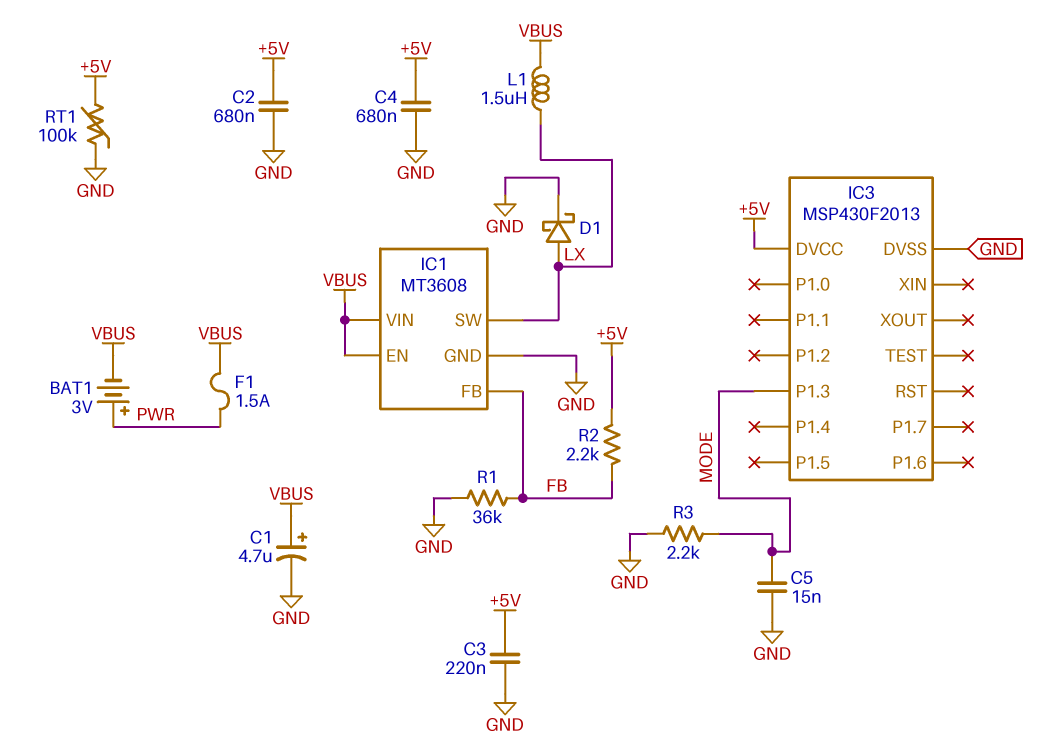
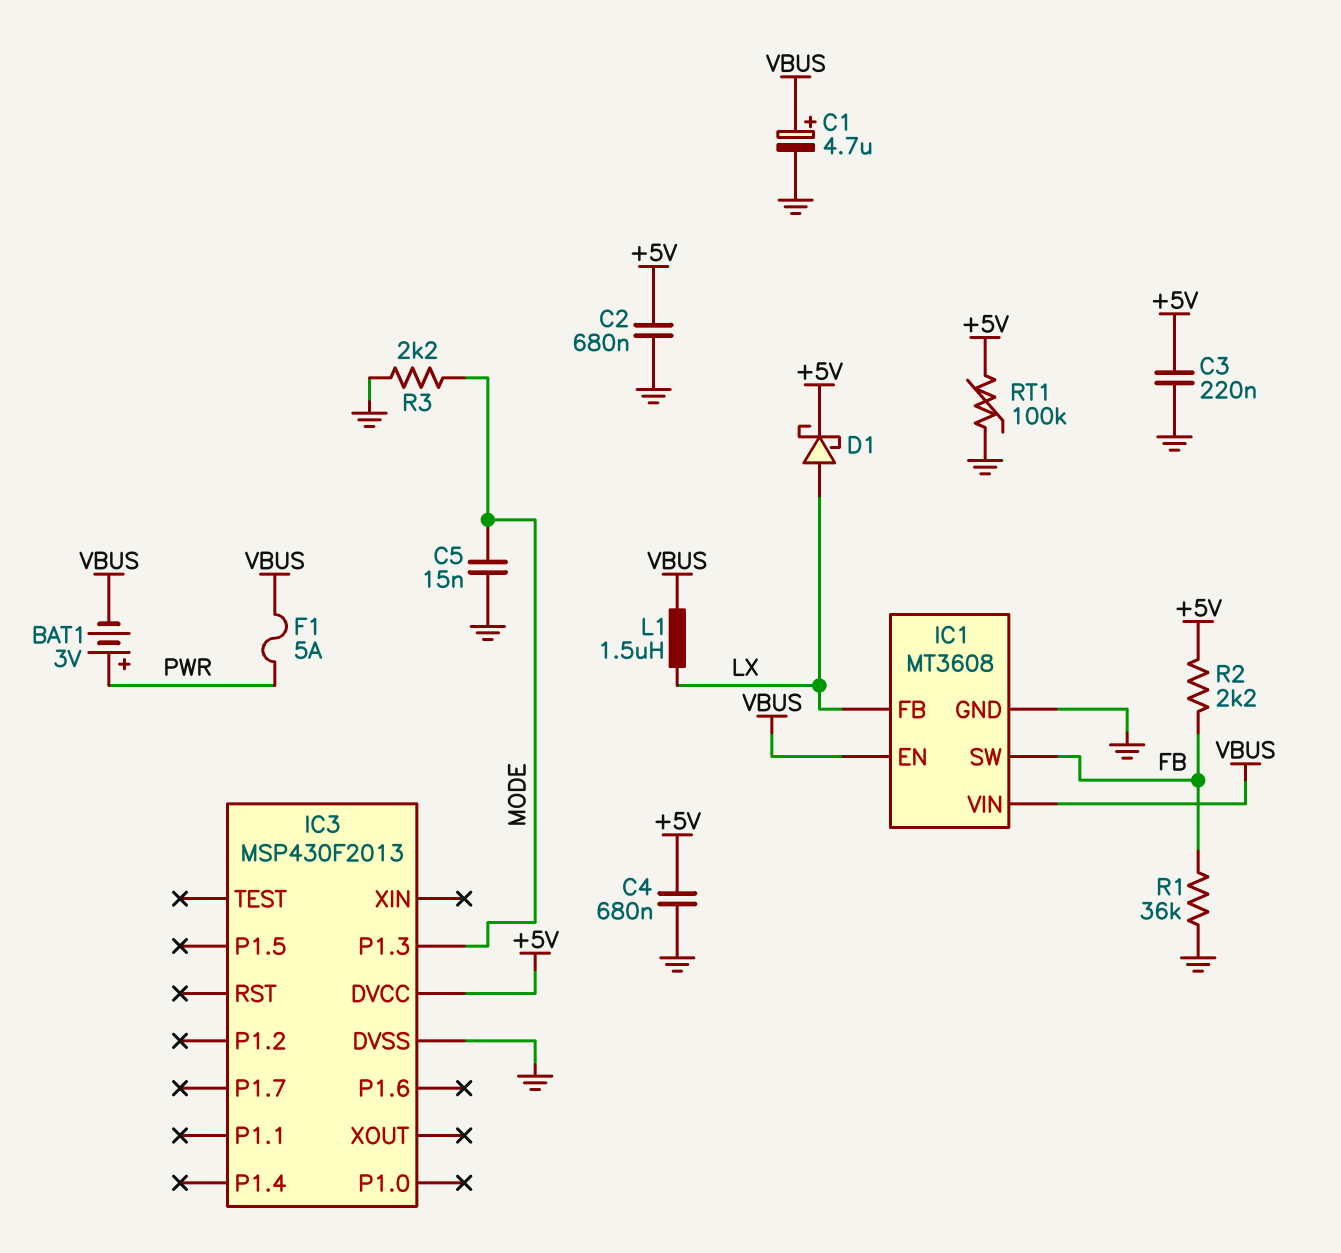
D1: schottky (A LX, K GND) -> schottky (A LX, K +5V)
F1: 1.5A (PWR, VBUS) -> 5A (PWR, VBUS)
IC1 pin FB: FB -> LX
IC1 pin SW: LX -> FB

